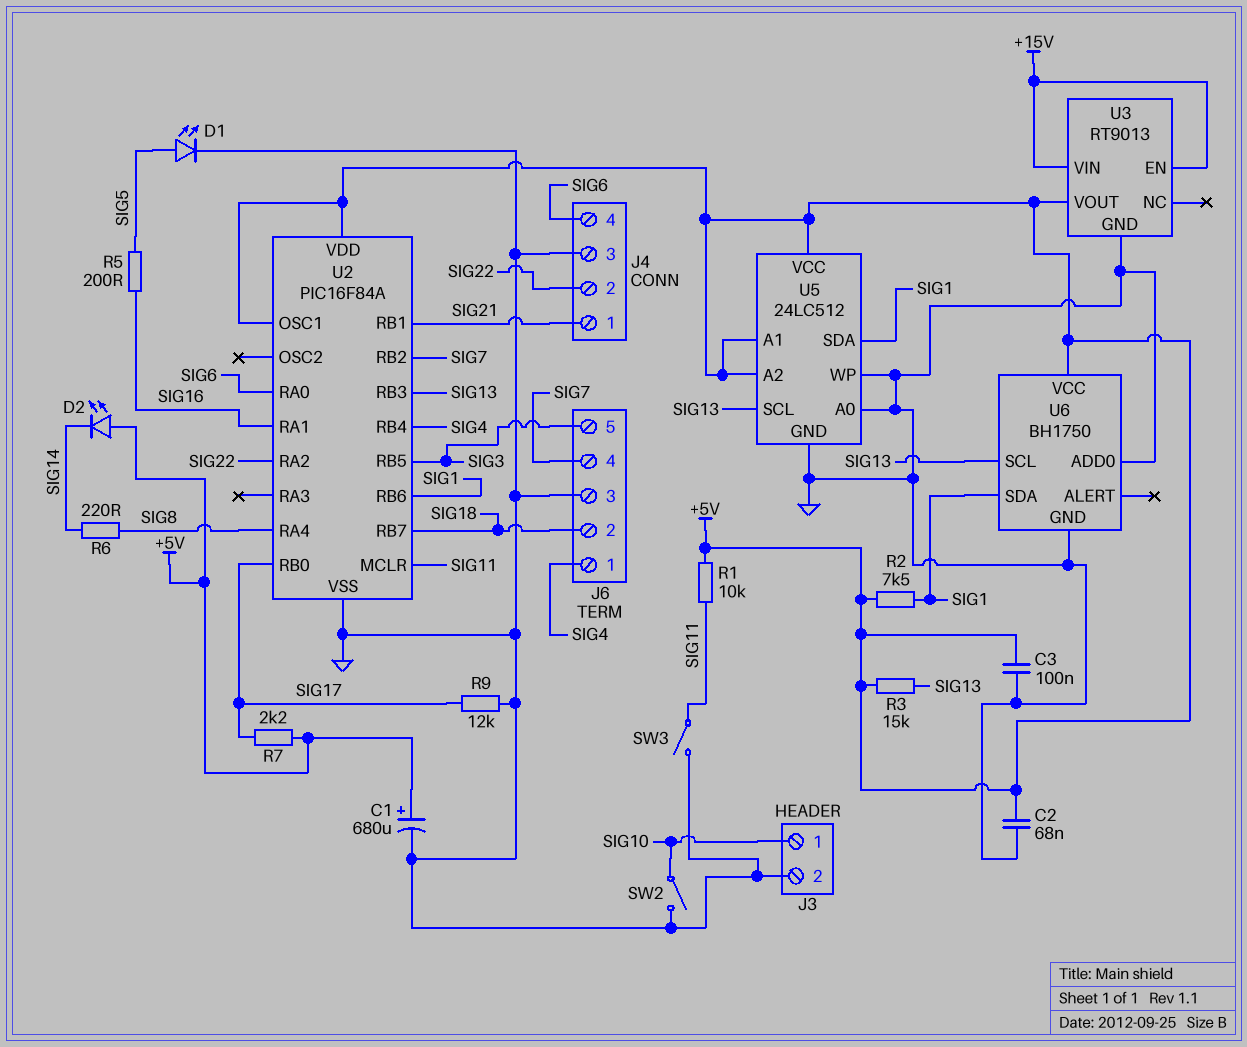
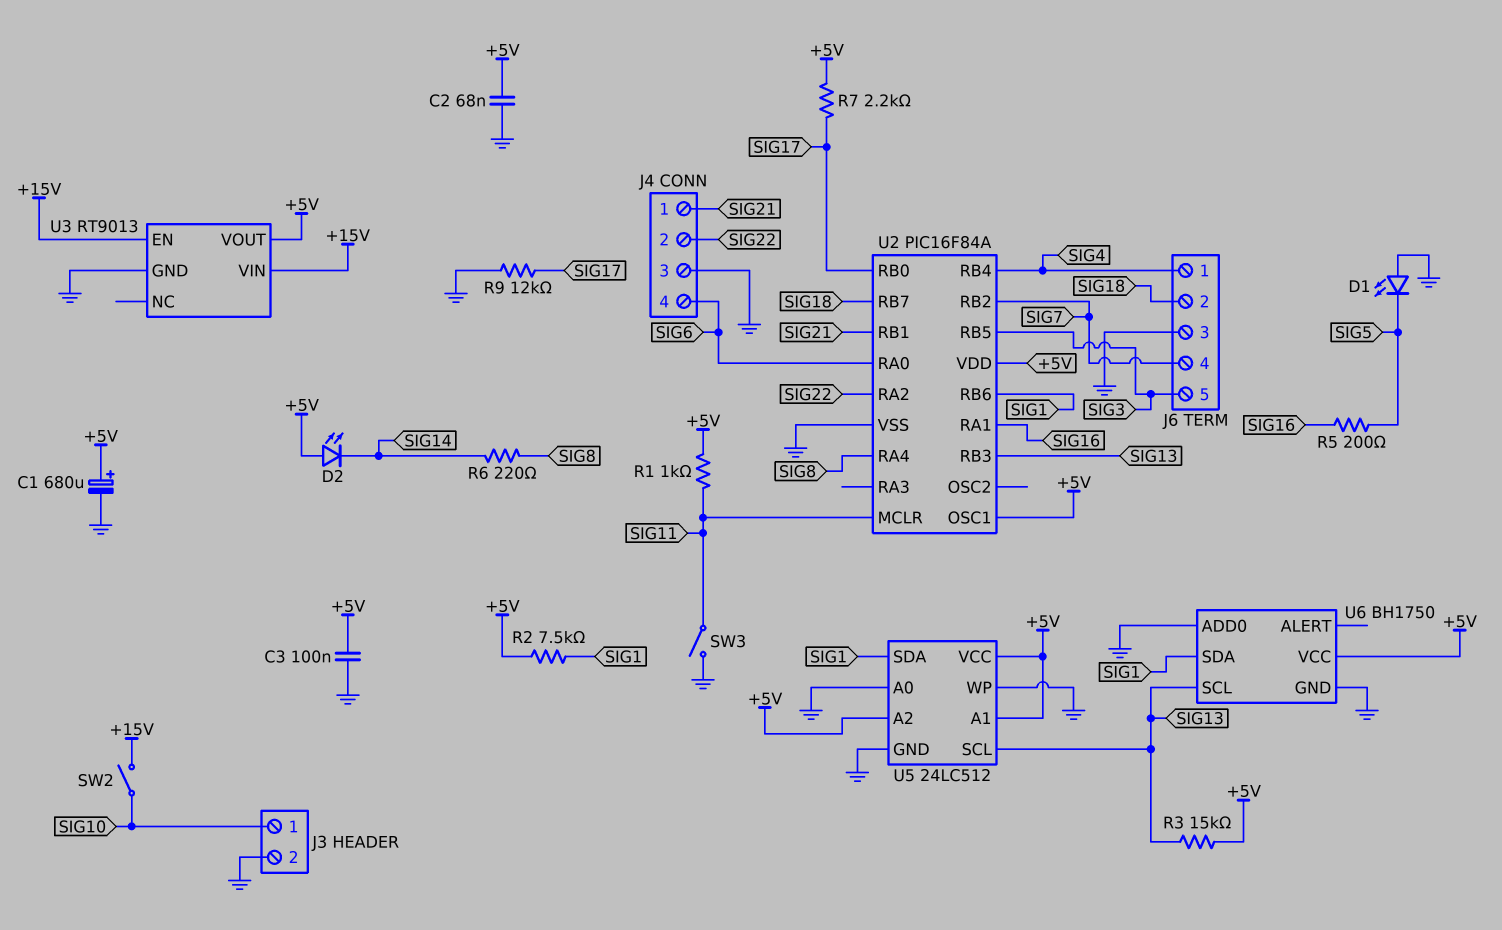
D1: LED (A SIG5, K GND) -> LED (A GND, K SIG5)
R1: 10k (+5V, SIG11) -> 1k (+5V, SIG11)
SW2: switch (GND, SIG10) -> switch (+15V, SIG10)

